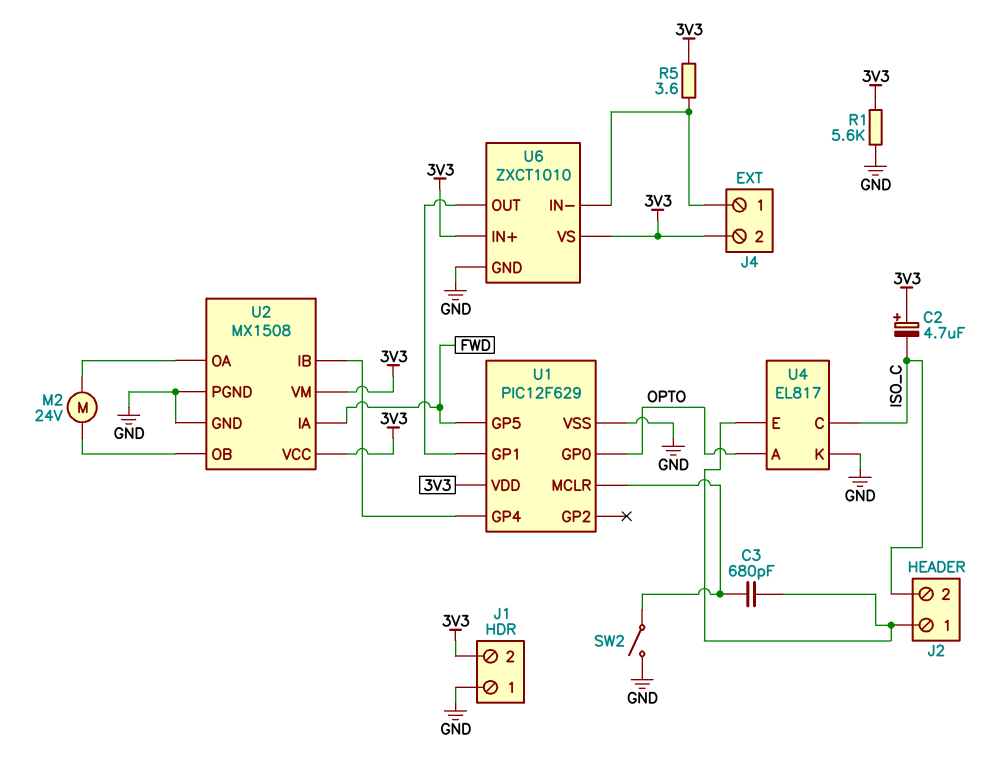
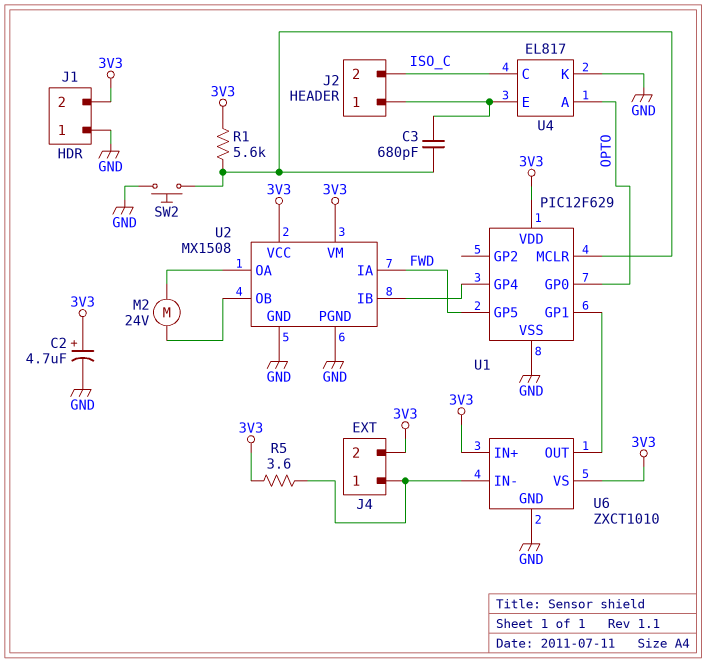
C2: 4.7uF (plus 3V3, minus ISO_C) -> 4.7uF (plus 3V3, minus GND)
R1: 5.6k (3V3, GND) -> 5.6k (3V3, U1/MCLR)
SW2: switch (GND, U1/MCLR) -> button (GND, U1/MCLR)

